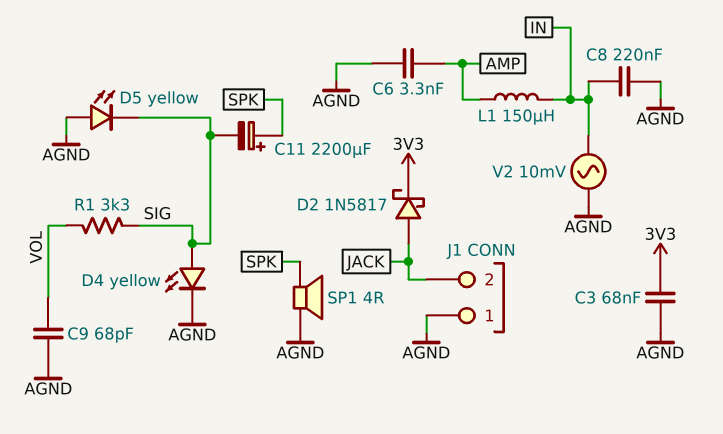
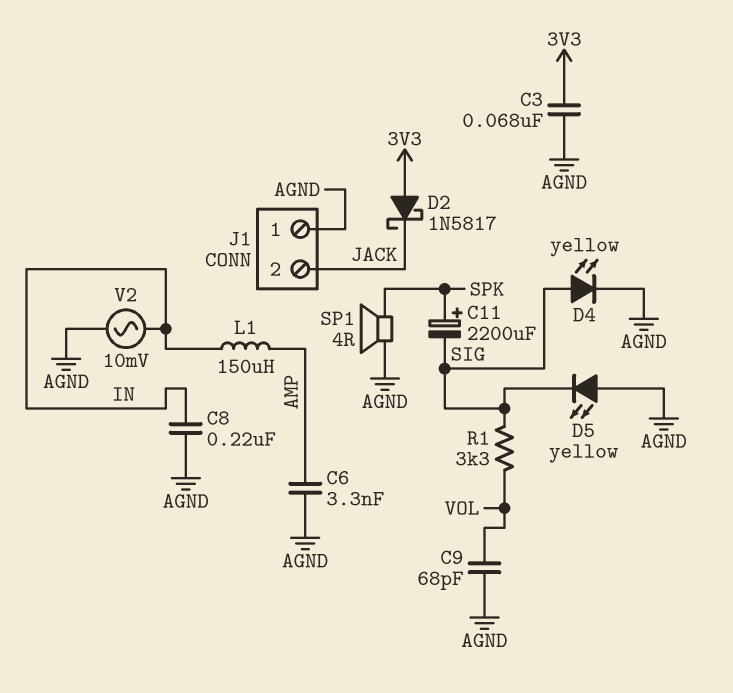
D2: schottky 1N5817 (A JACK, K 3V3) -> schottky 1N5817 (A 3V3, K JACK)

